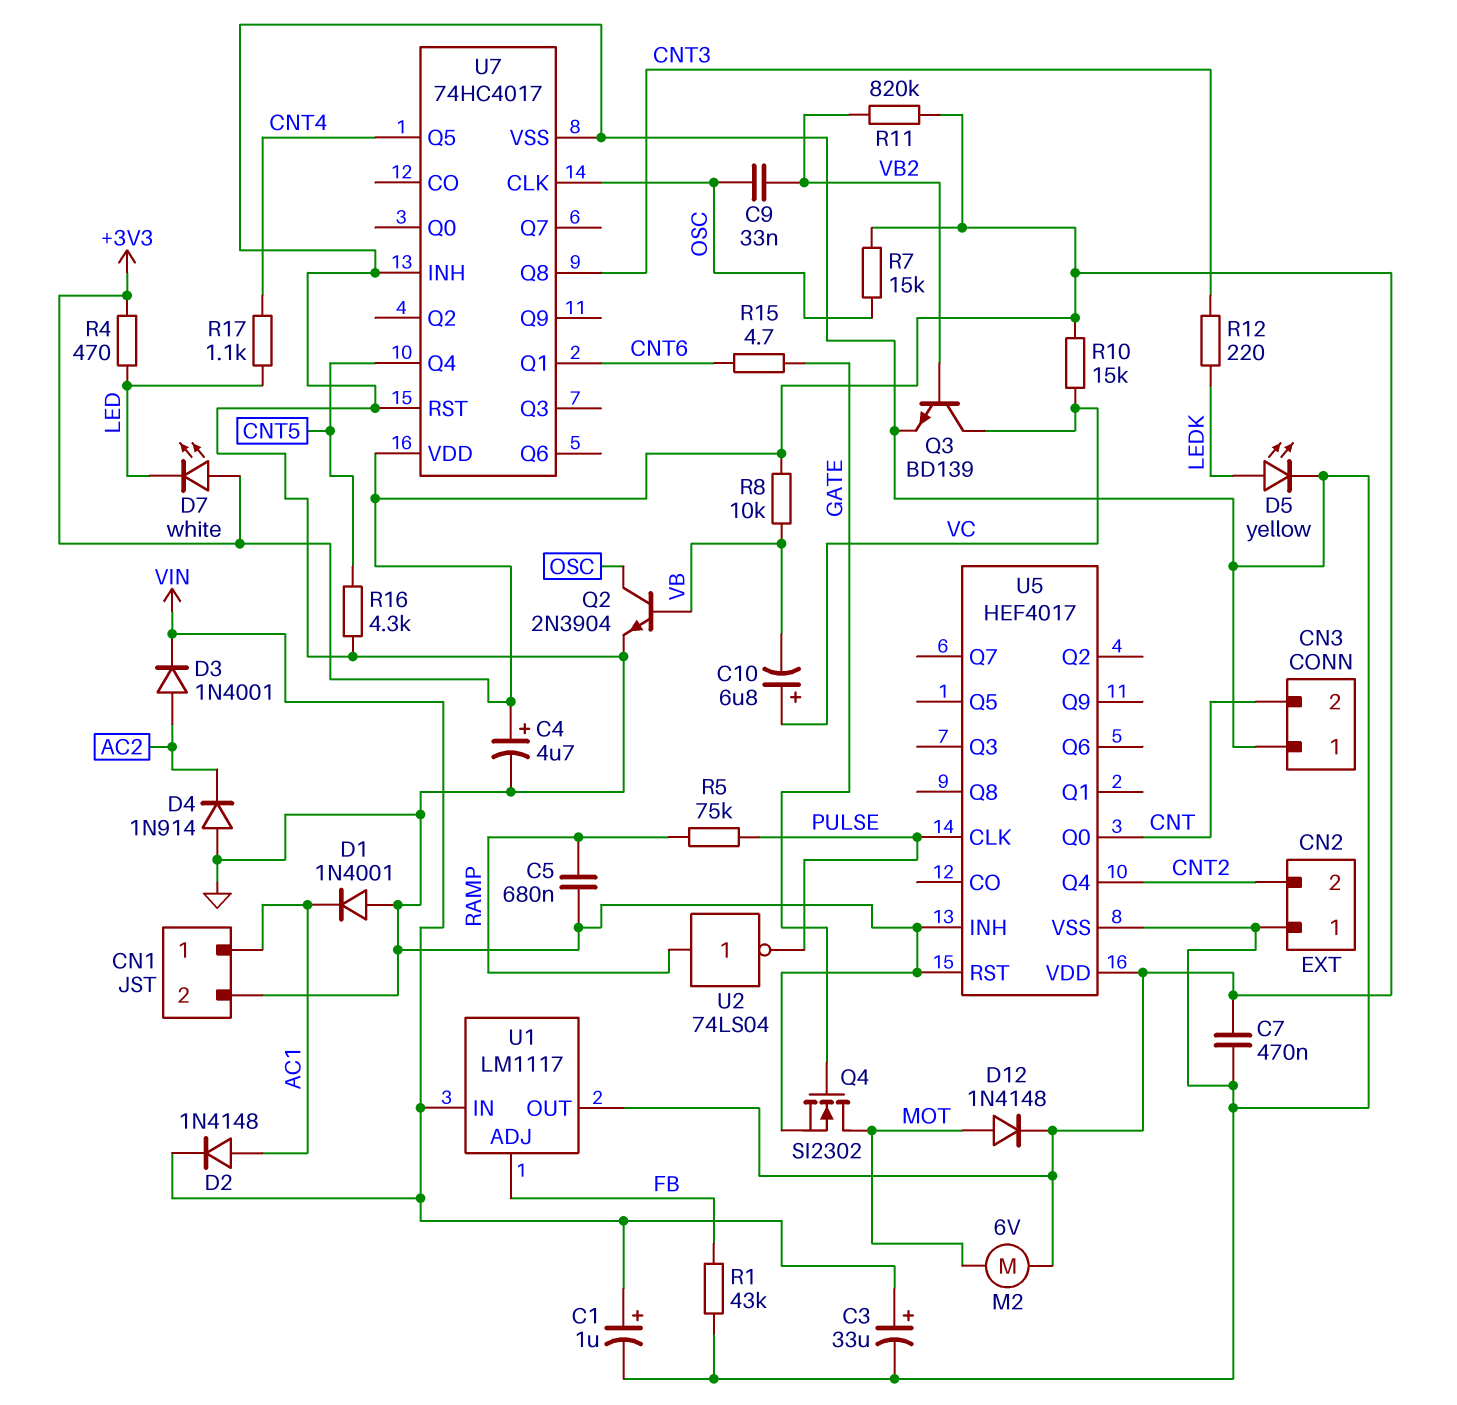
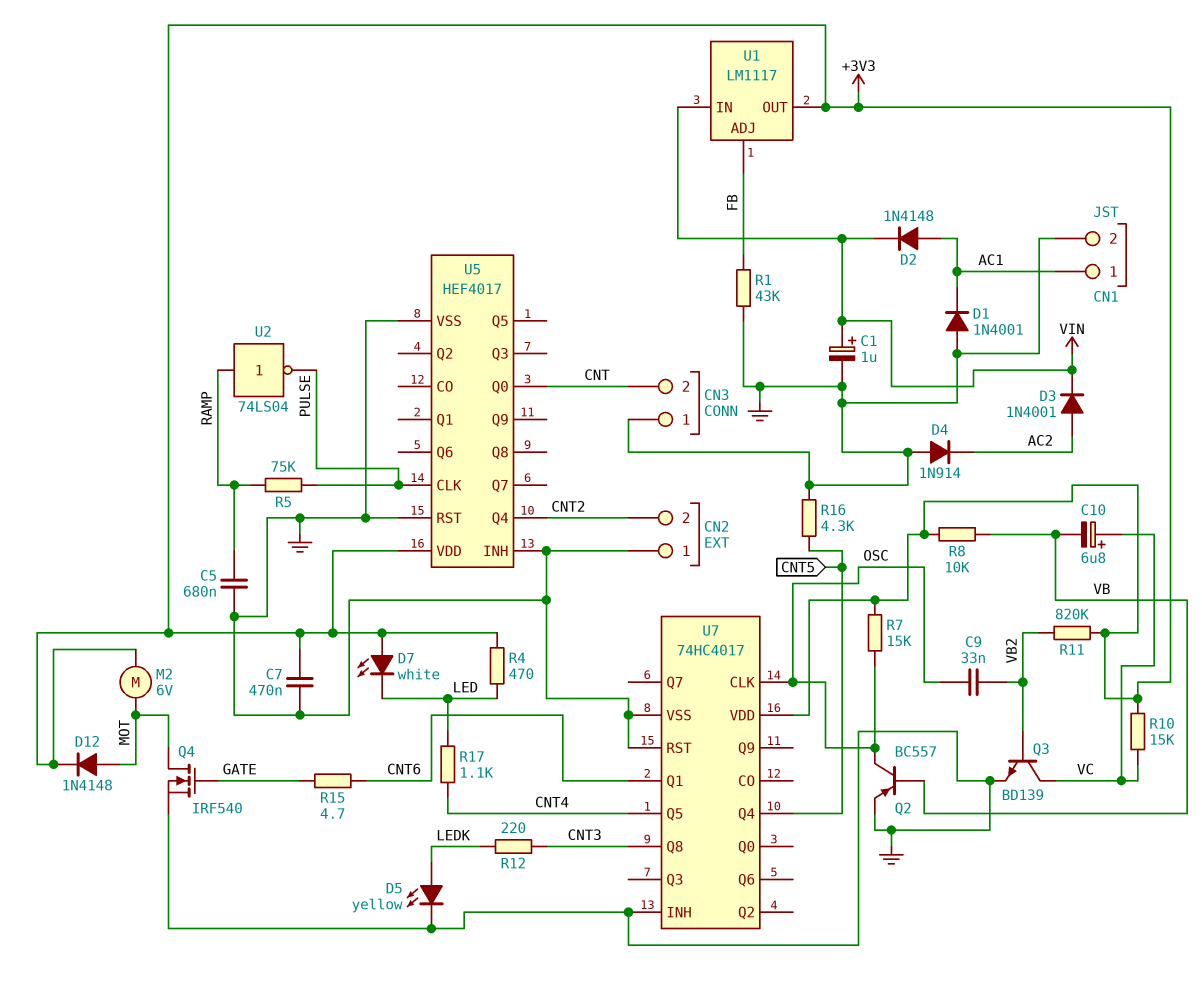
C3: 33uF (plus VIN, minus GND) -> none
C4: 4.7uF (plus +3V3, minus GND) -> none
Q2: NPN 2N3904 (B VB, C OSC, E GND) -> PNP BC557 (B VB, C OSC, E GND)
Q4: NMOS SI2302 (G GATE, D MOT, S GND) -> NMOS IRF540 (G GATE, D MOT, S GND)

